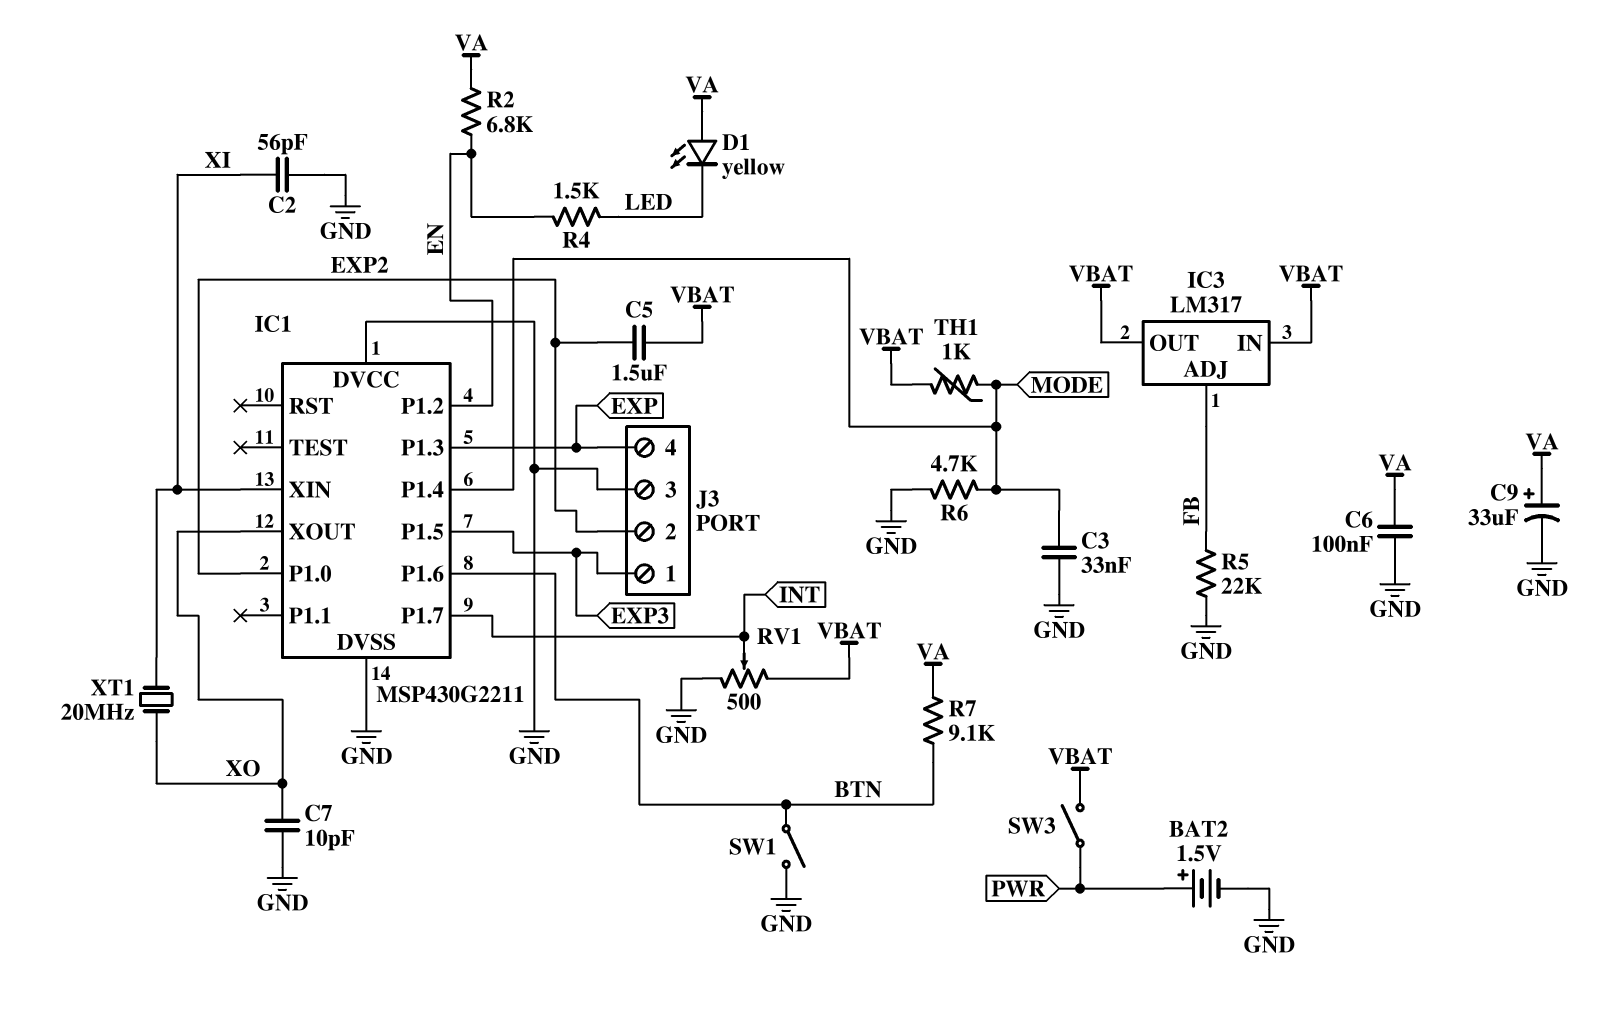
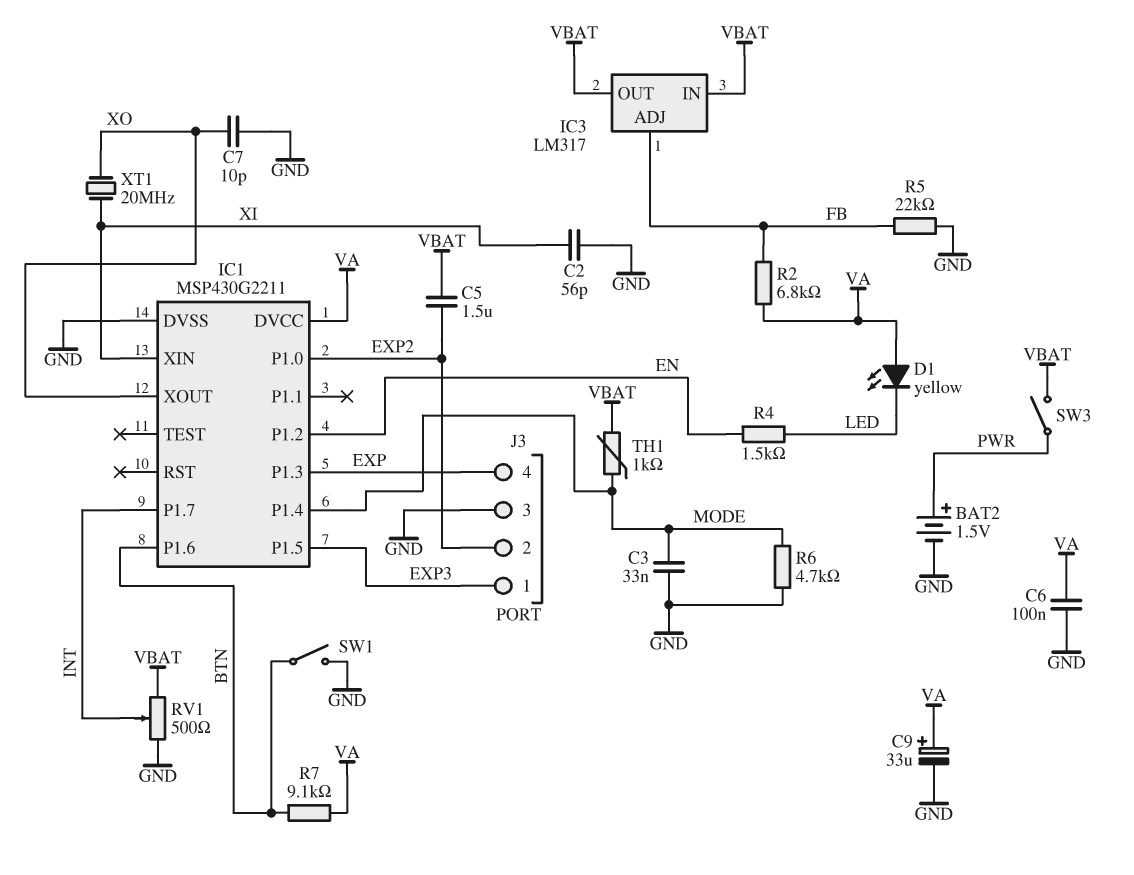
IC1 pin DVCC: GND -> VA
R2: 6.8k (EN, VA) -> 6.8k (FB, VA)

